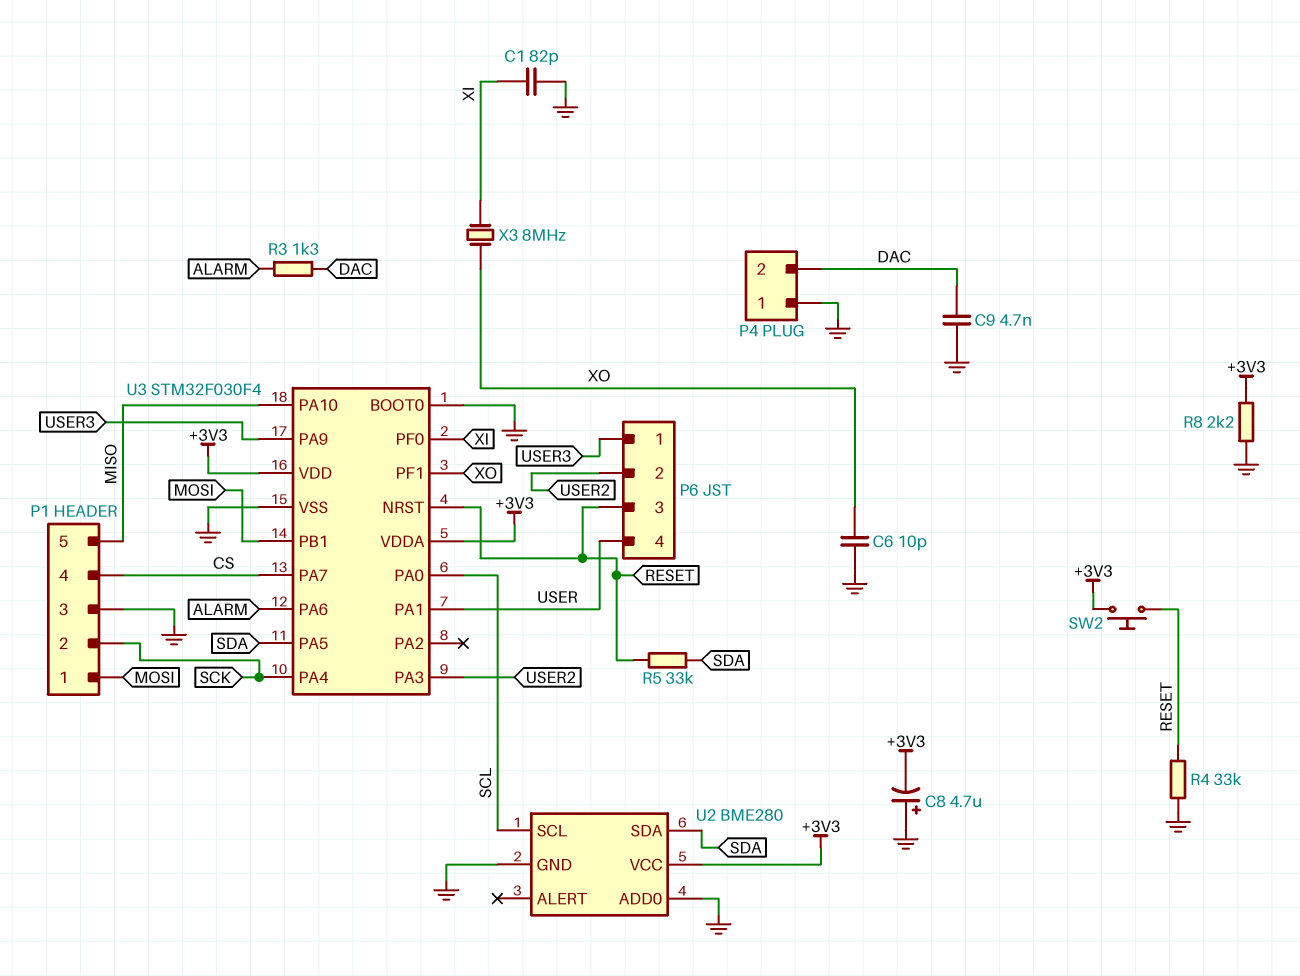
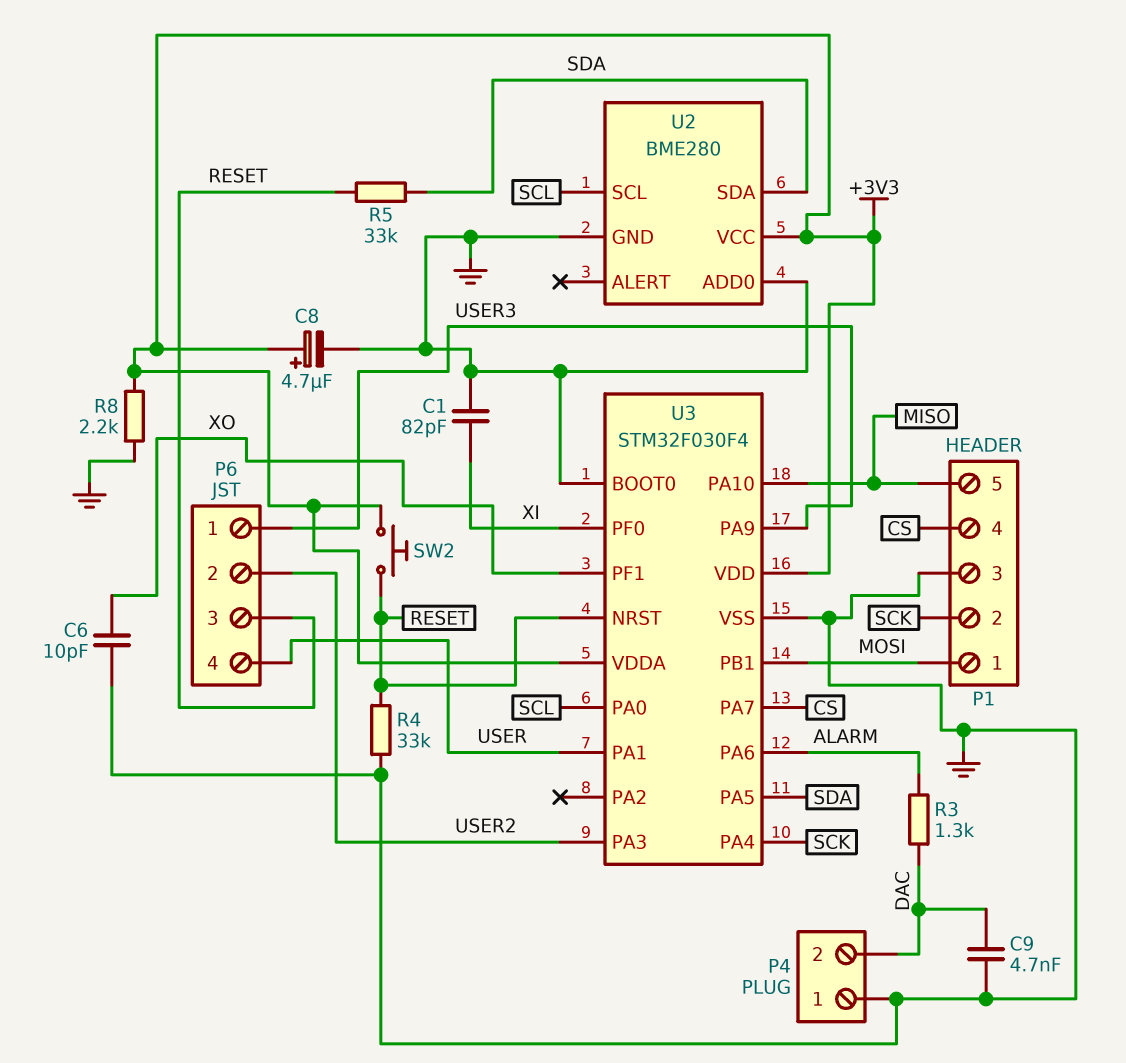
C8: 4.7uF (plus GND, minus +3V3) -> 4.7uF (plus +3V3, minus GND)
X3: 8MHz (XI, XO) -> none

